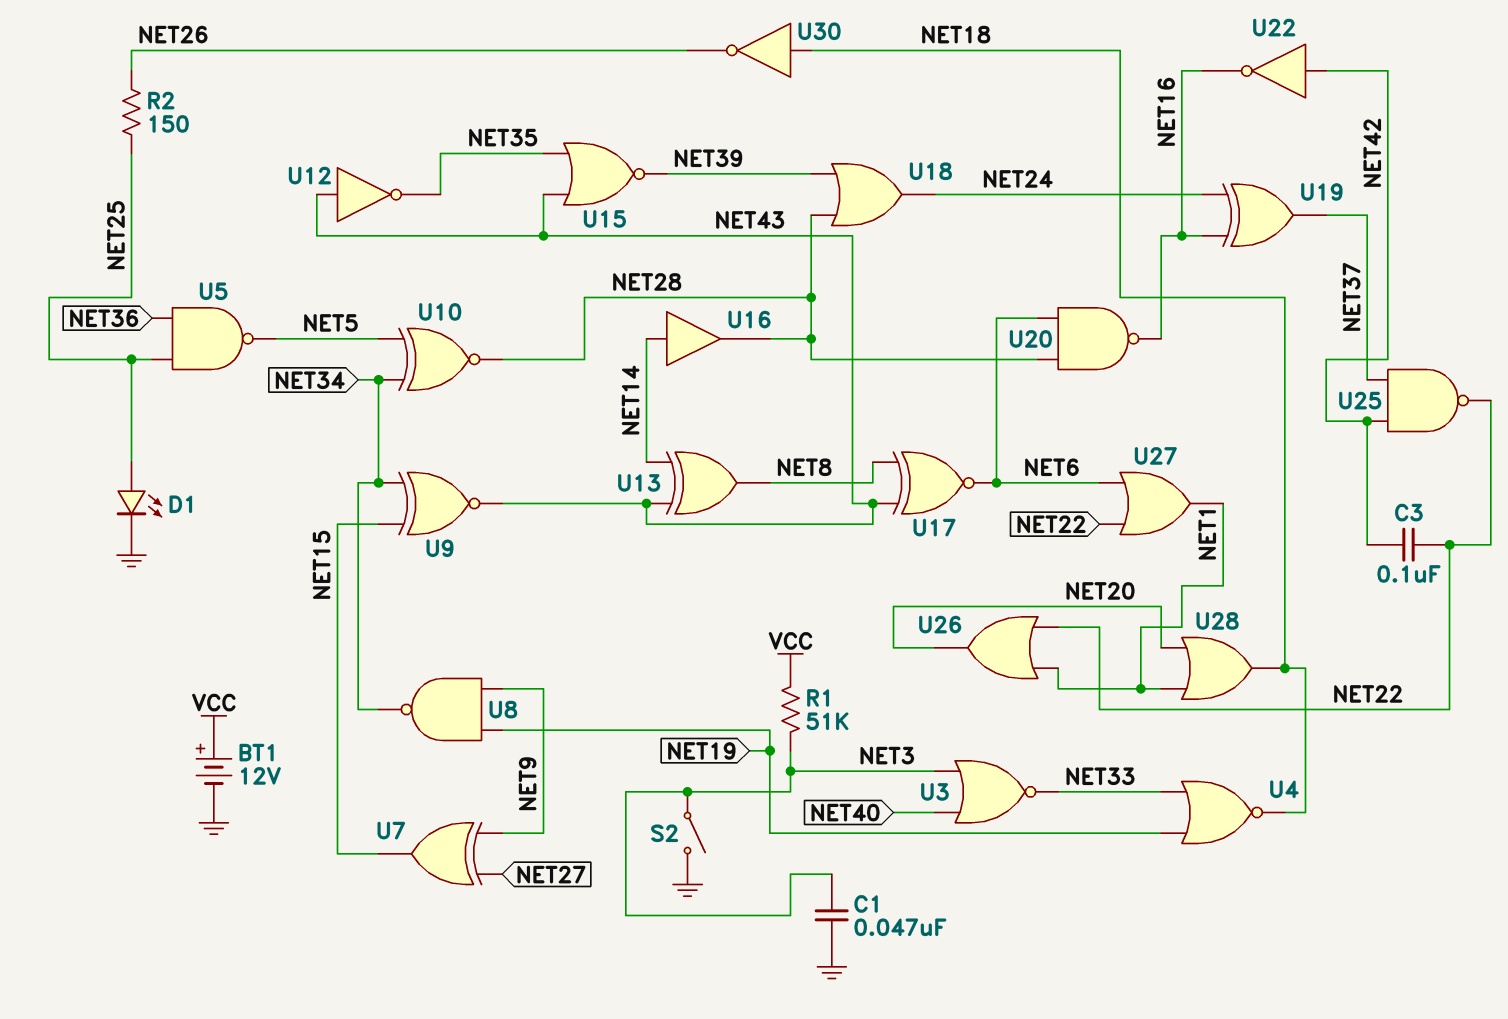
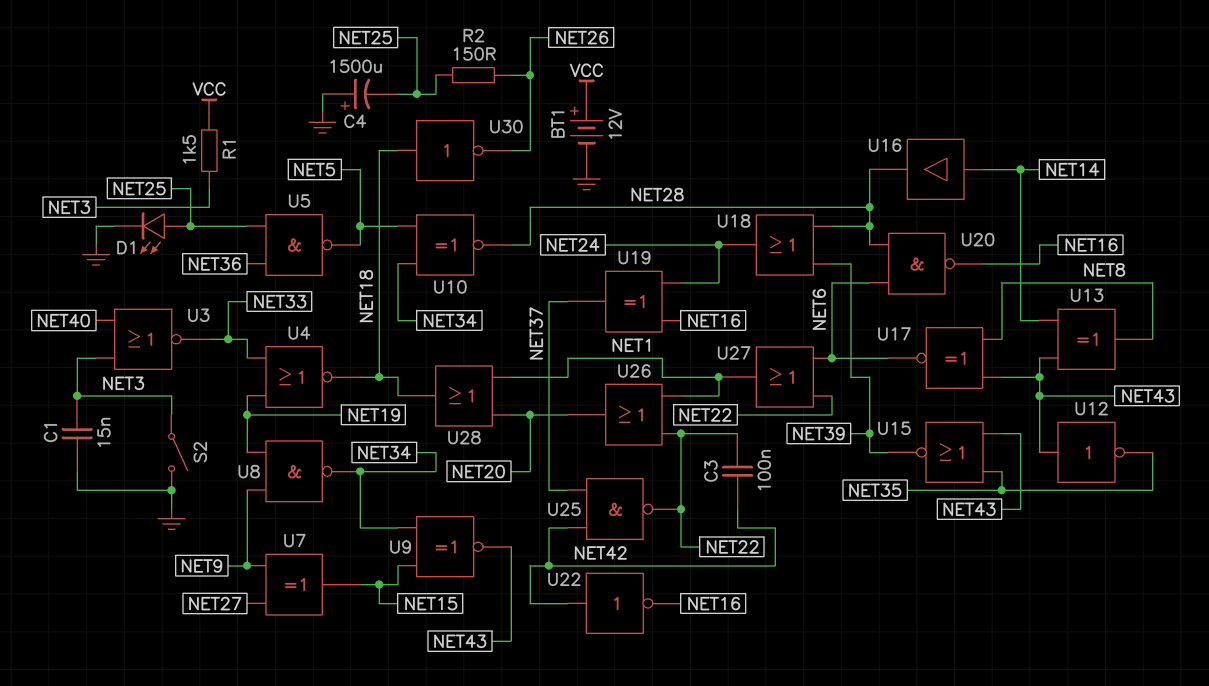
C1: 47nF (GND, NET3) -> 15nF (GND, NET3)
C4: none -> 1500uF (plus GND, minus NET25)
R1: 51k (NET3, VCC) -> 1.5k (NET3, VCC)

